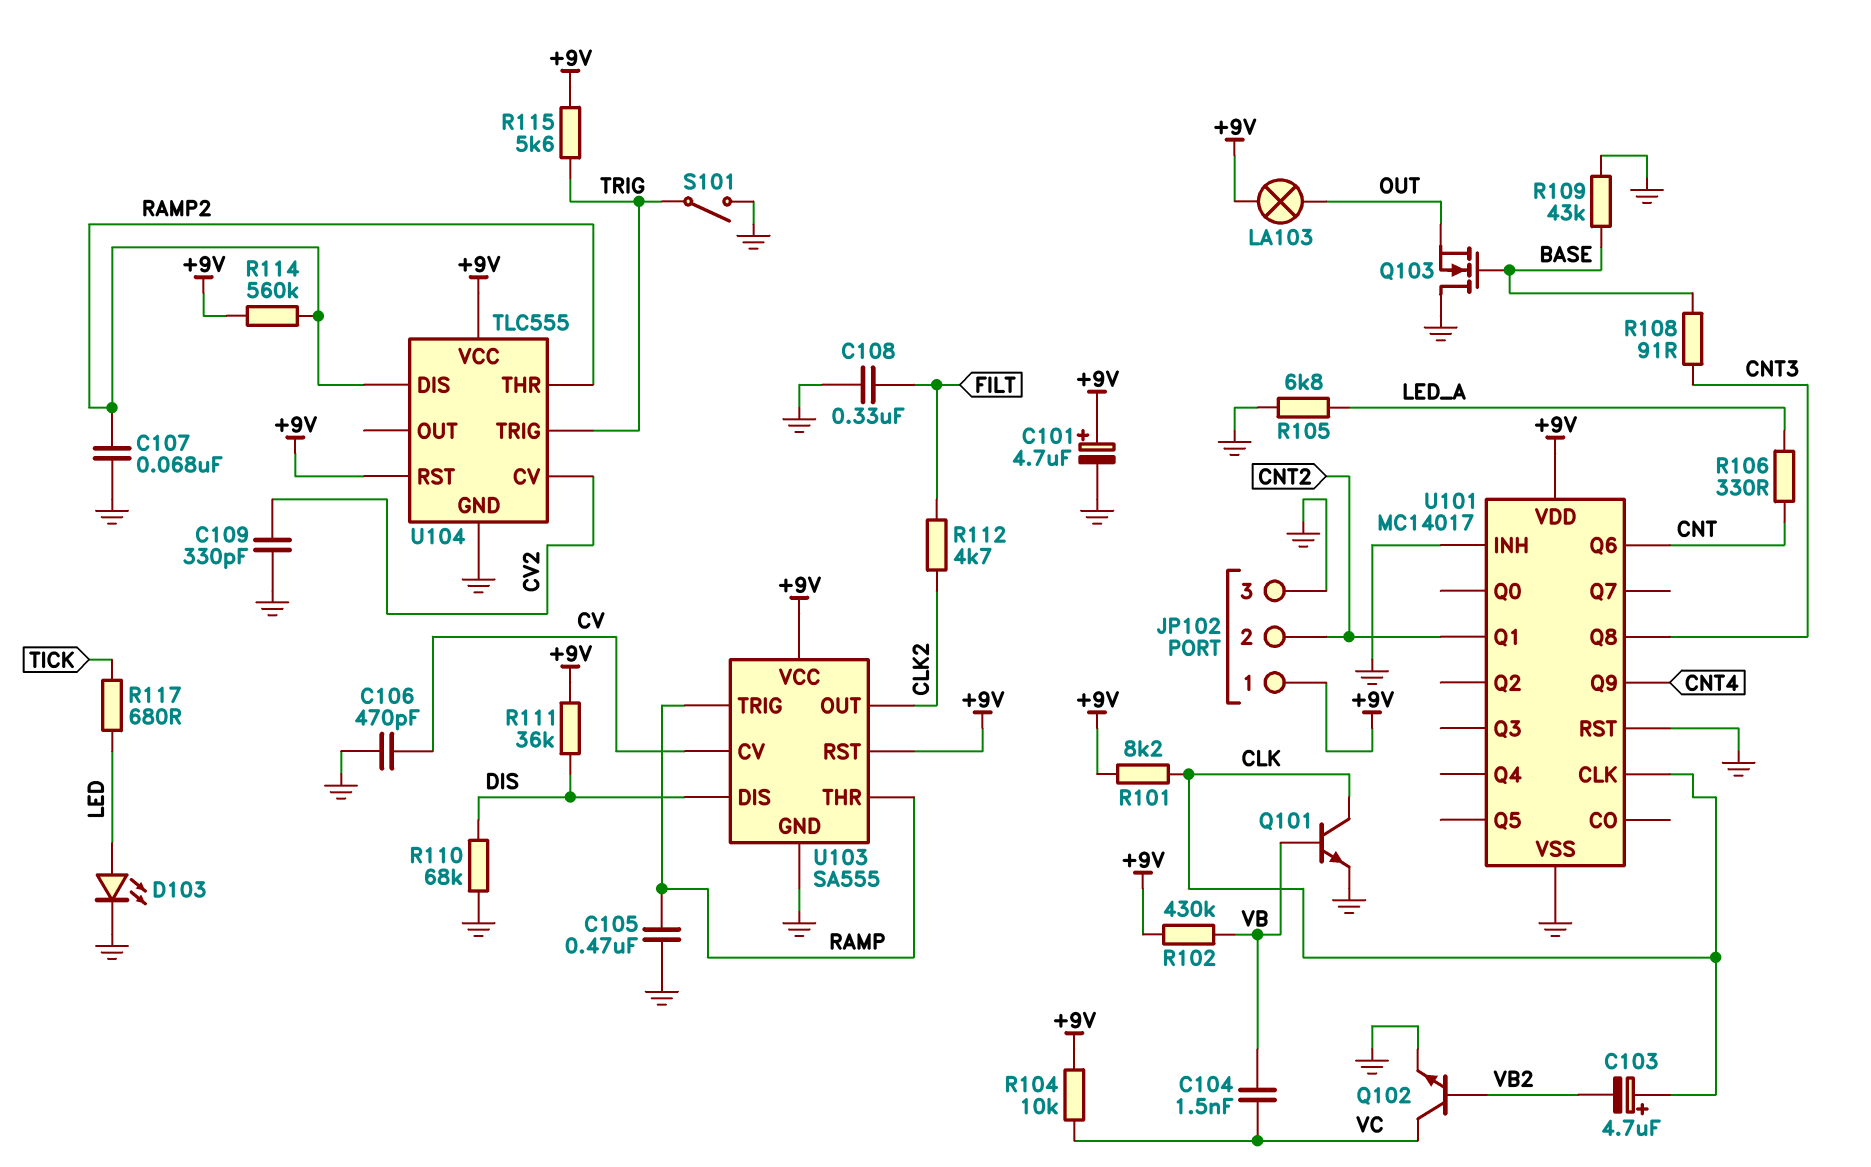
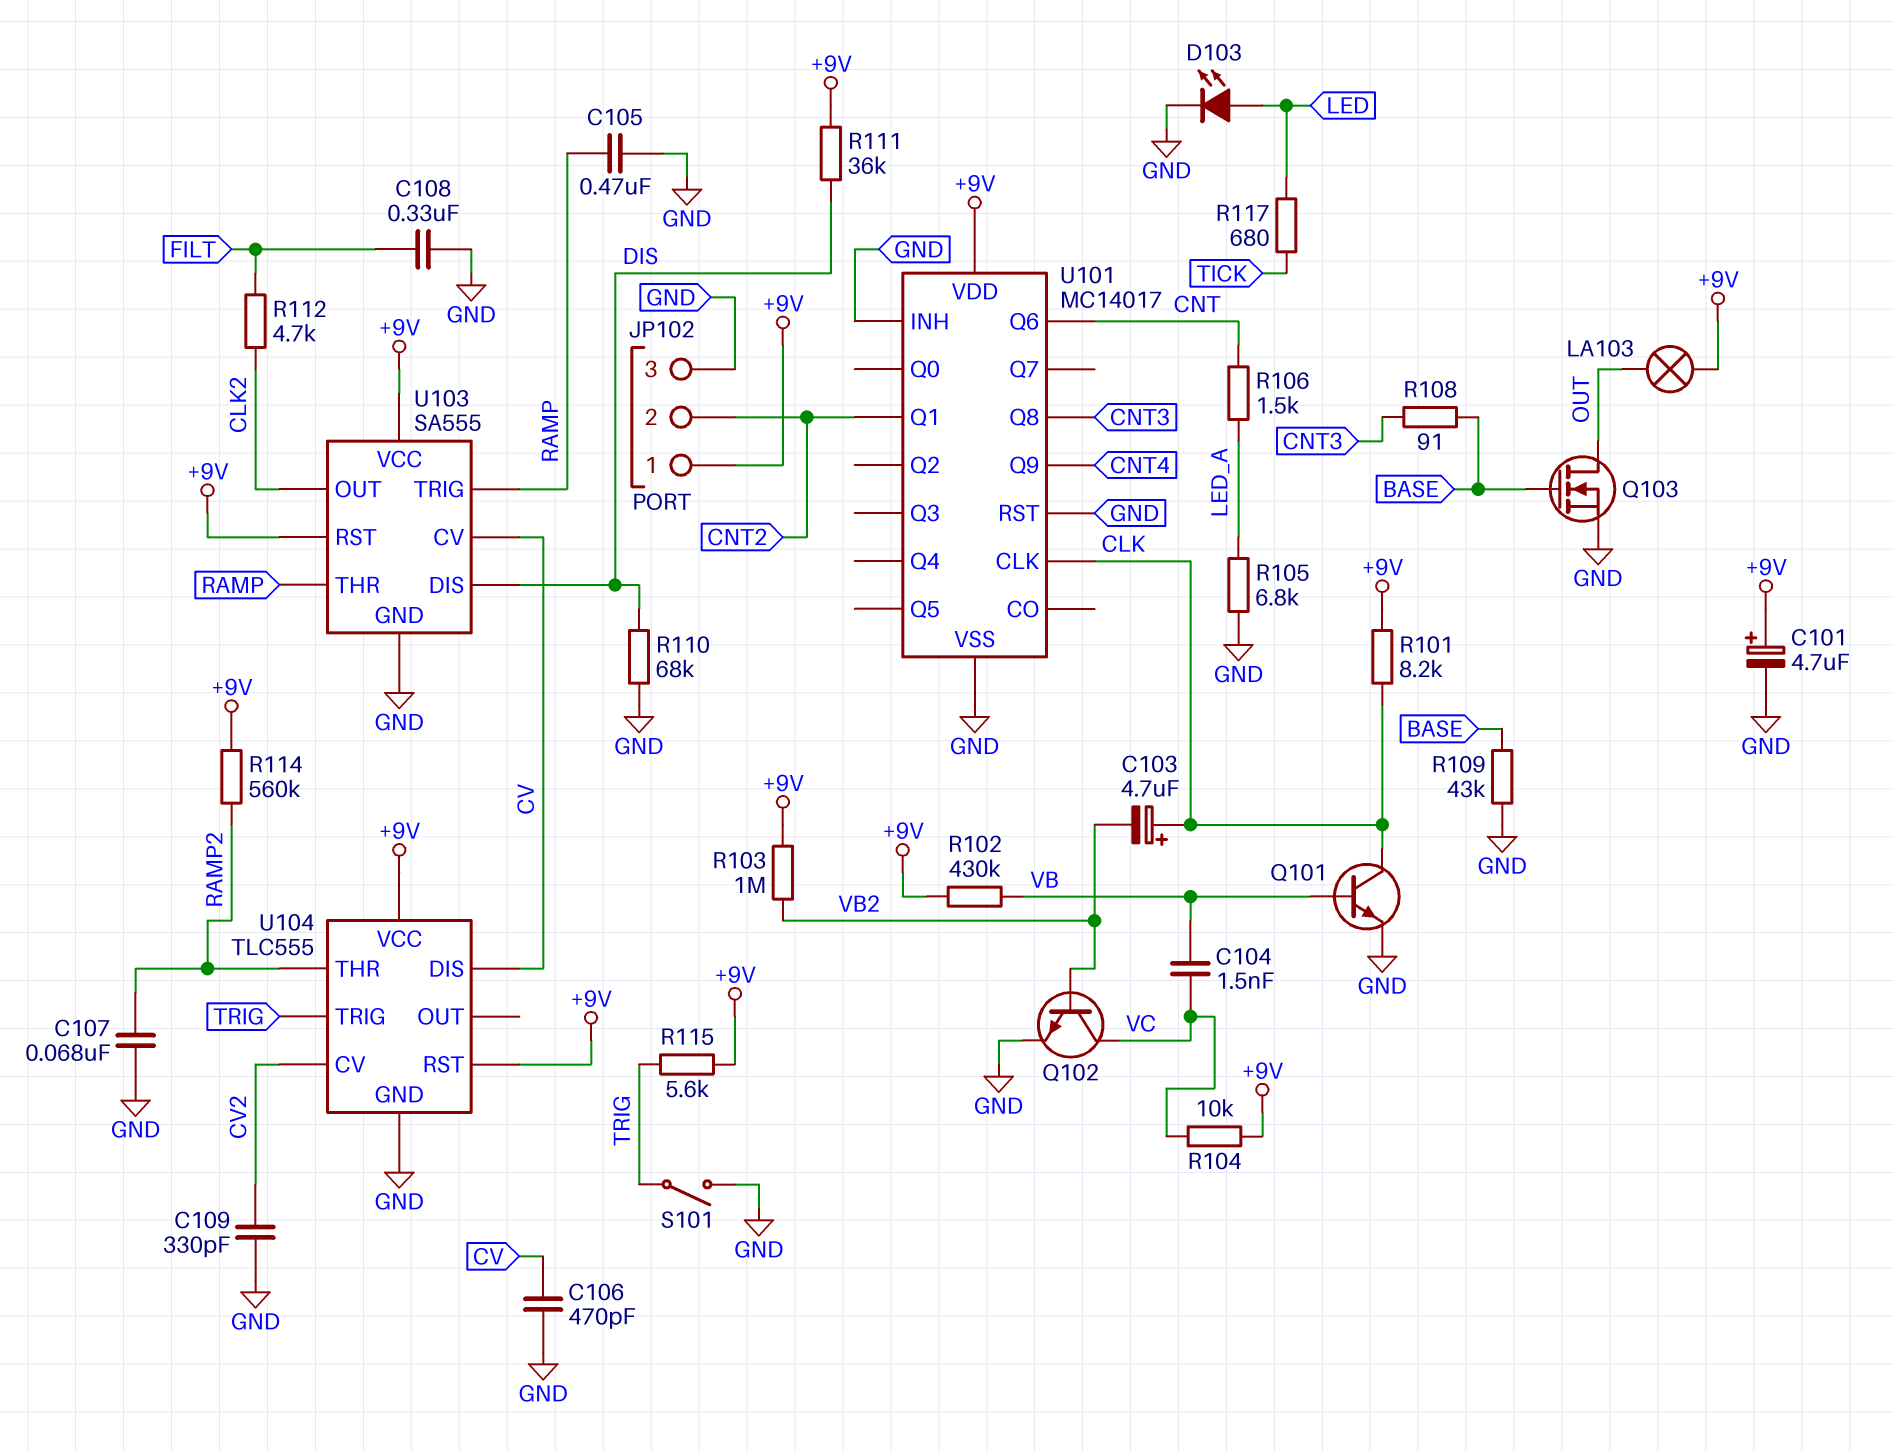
Q103: NMOS (G BASE, D GND, S OUT) -> NMOS (G BASE, D OUT, S GND)
R103: none -> 1M (+9V, VB2)
R106: 330 (CNT, LED_A) -> 1.5k (CNT, LED_A)
U104 pin DIS: RAMP2 -> CV

